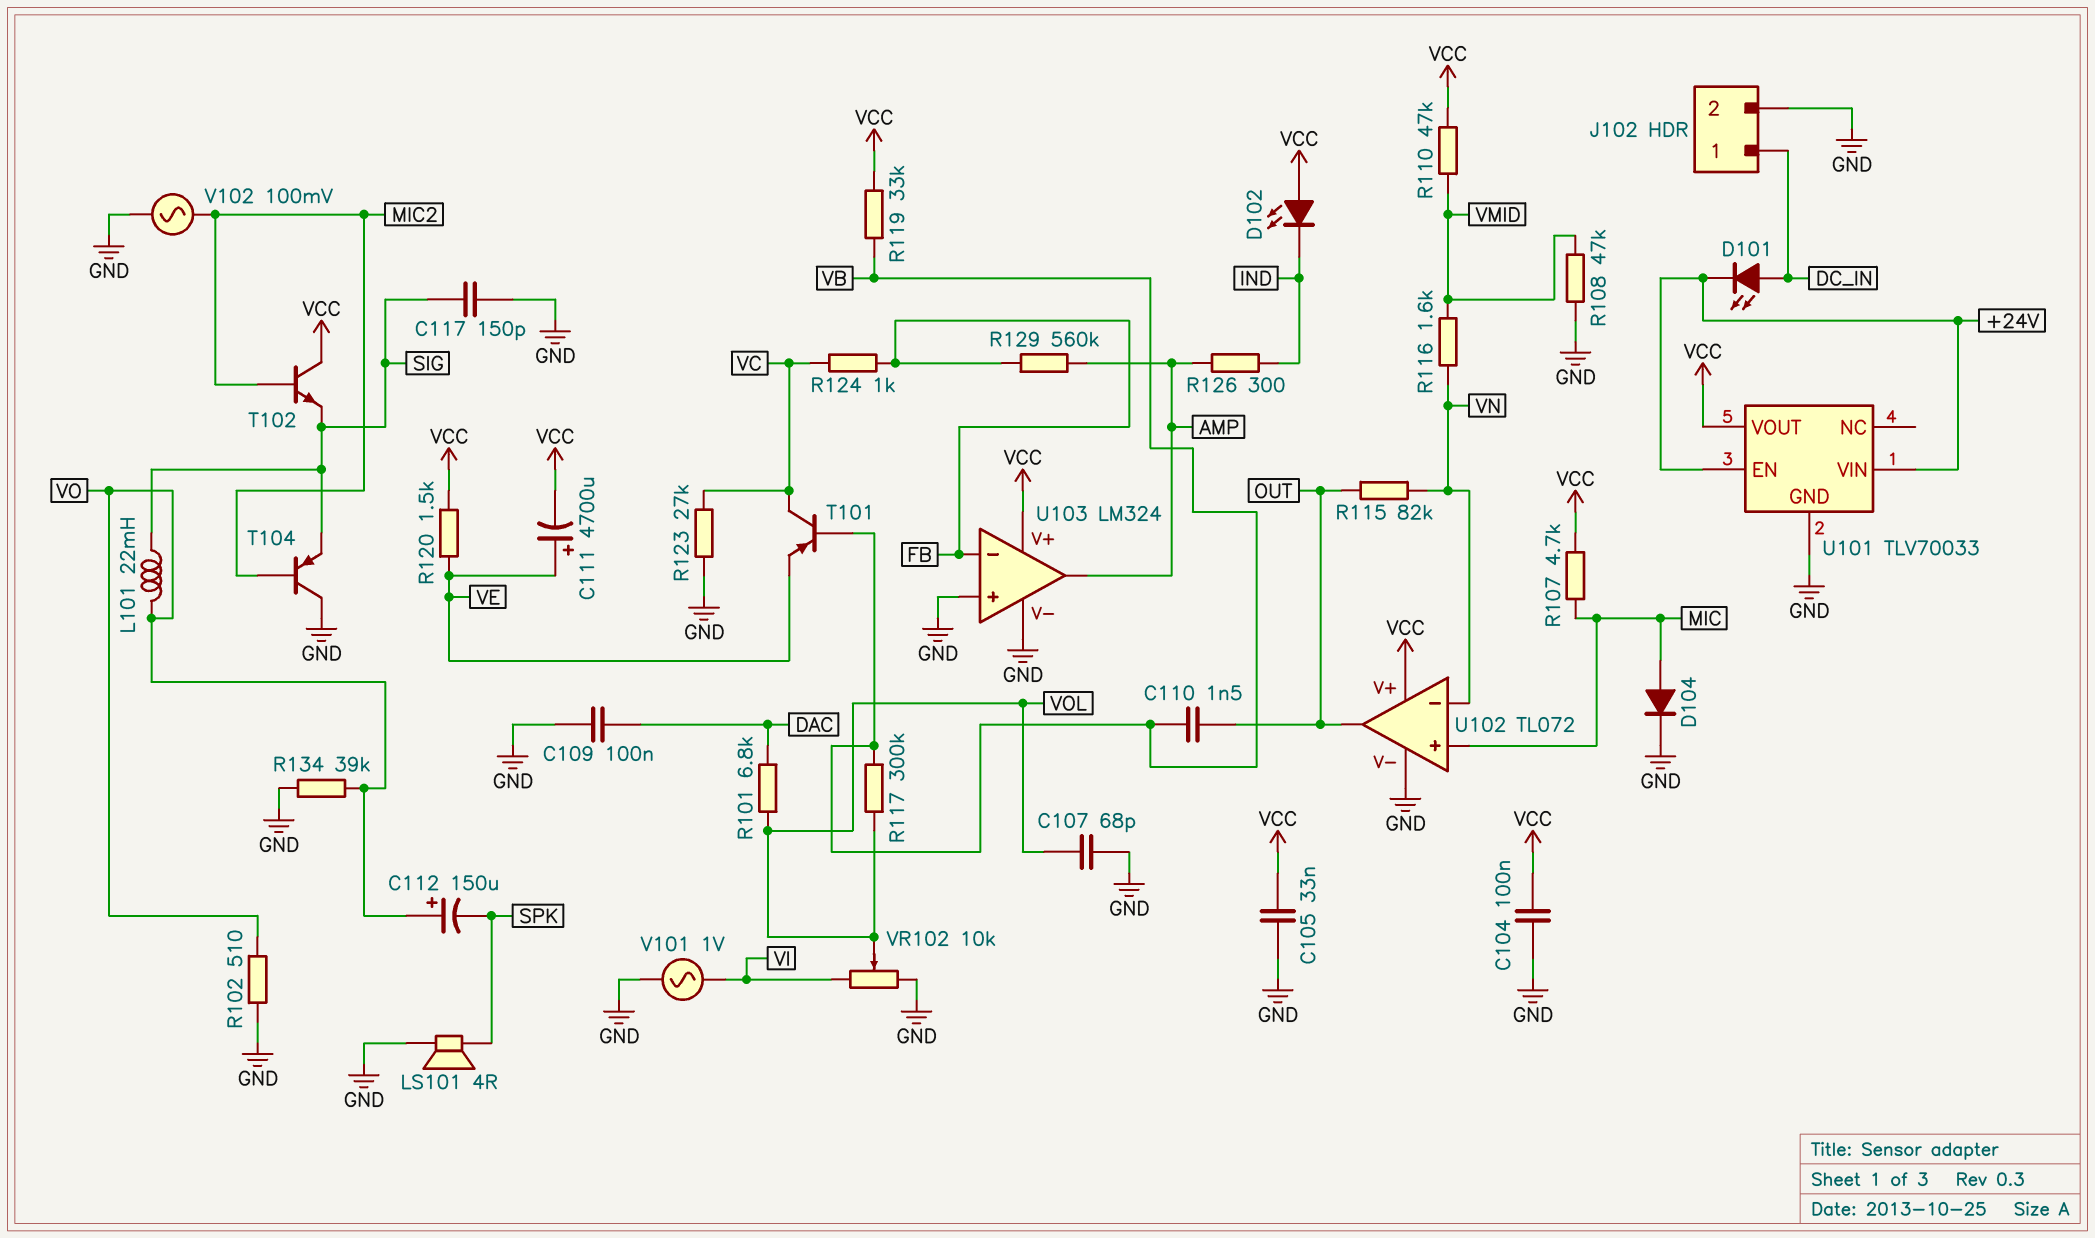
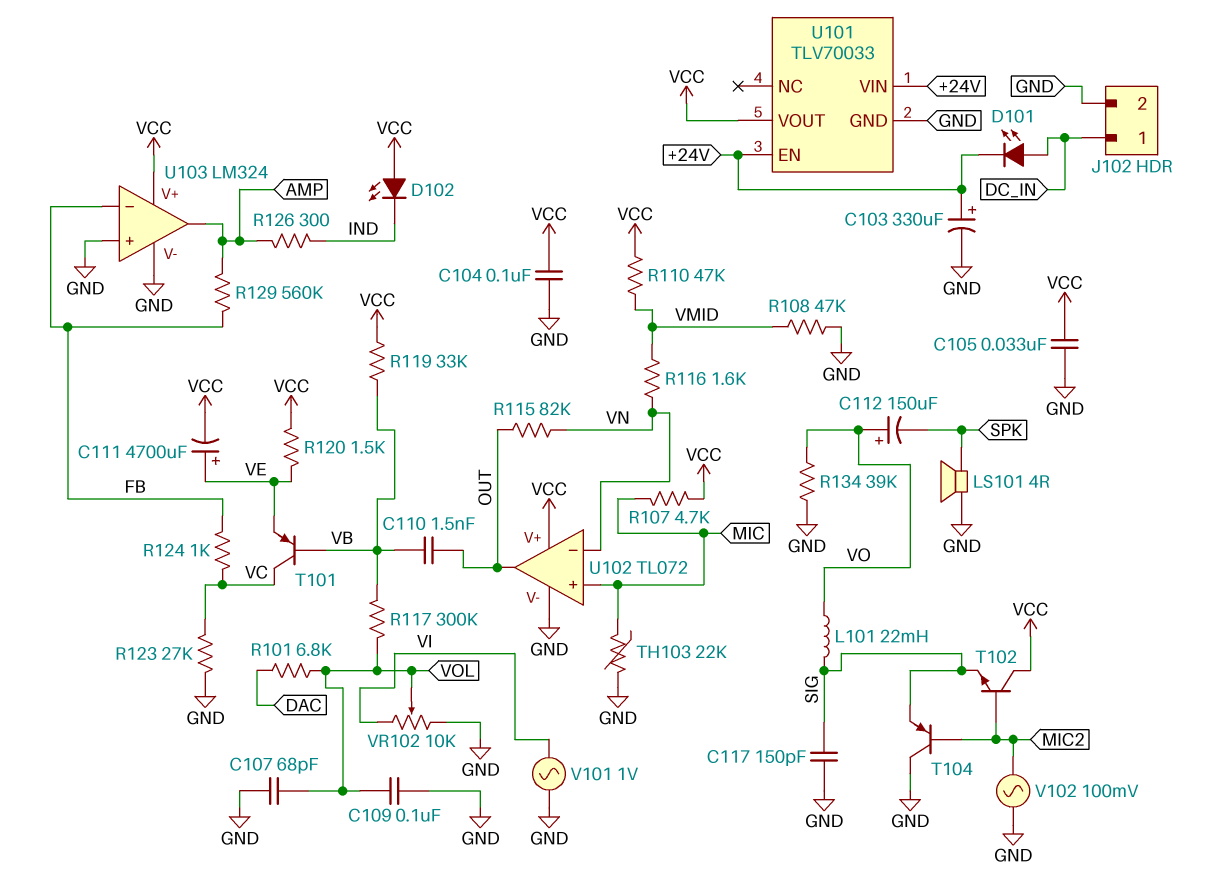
C103: none -> 330uF (plus +24V, minus GND)
C109: 100nF (DAC, GND) -> 100nF (GND, VOL)
D104: diode (A MIC, K GND) -> none
R102: 510 (GND, VO) -> none
TH103: none -> 22k (GND, MIC)

